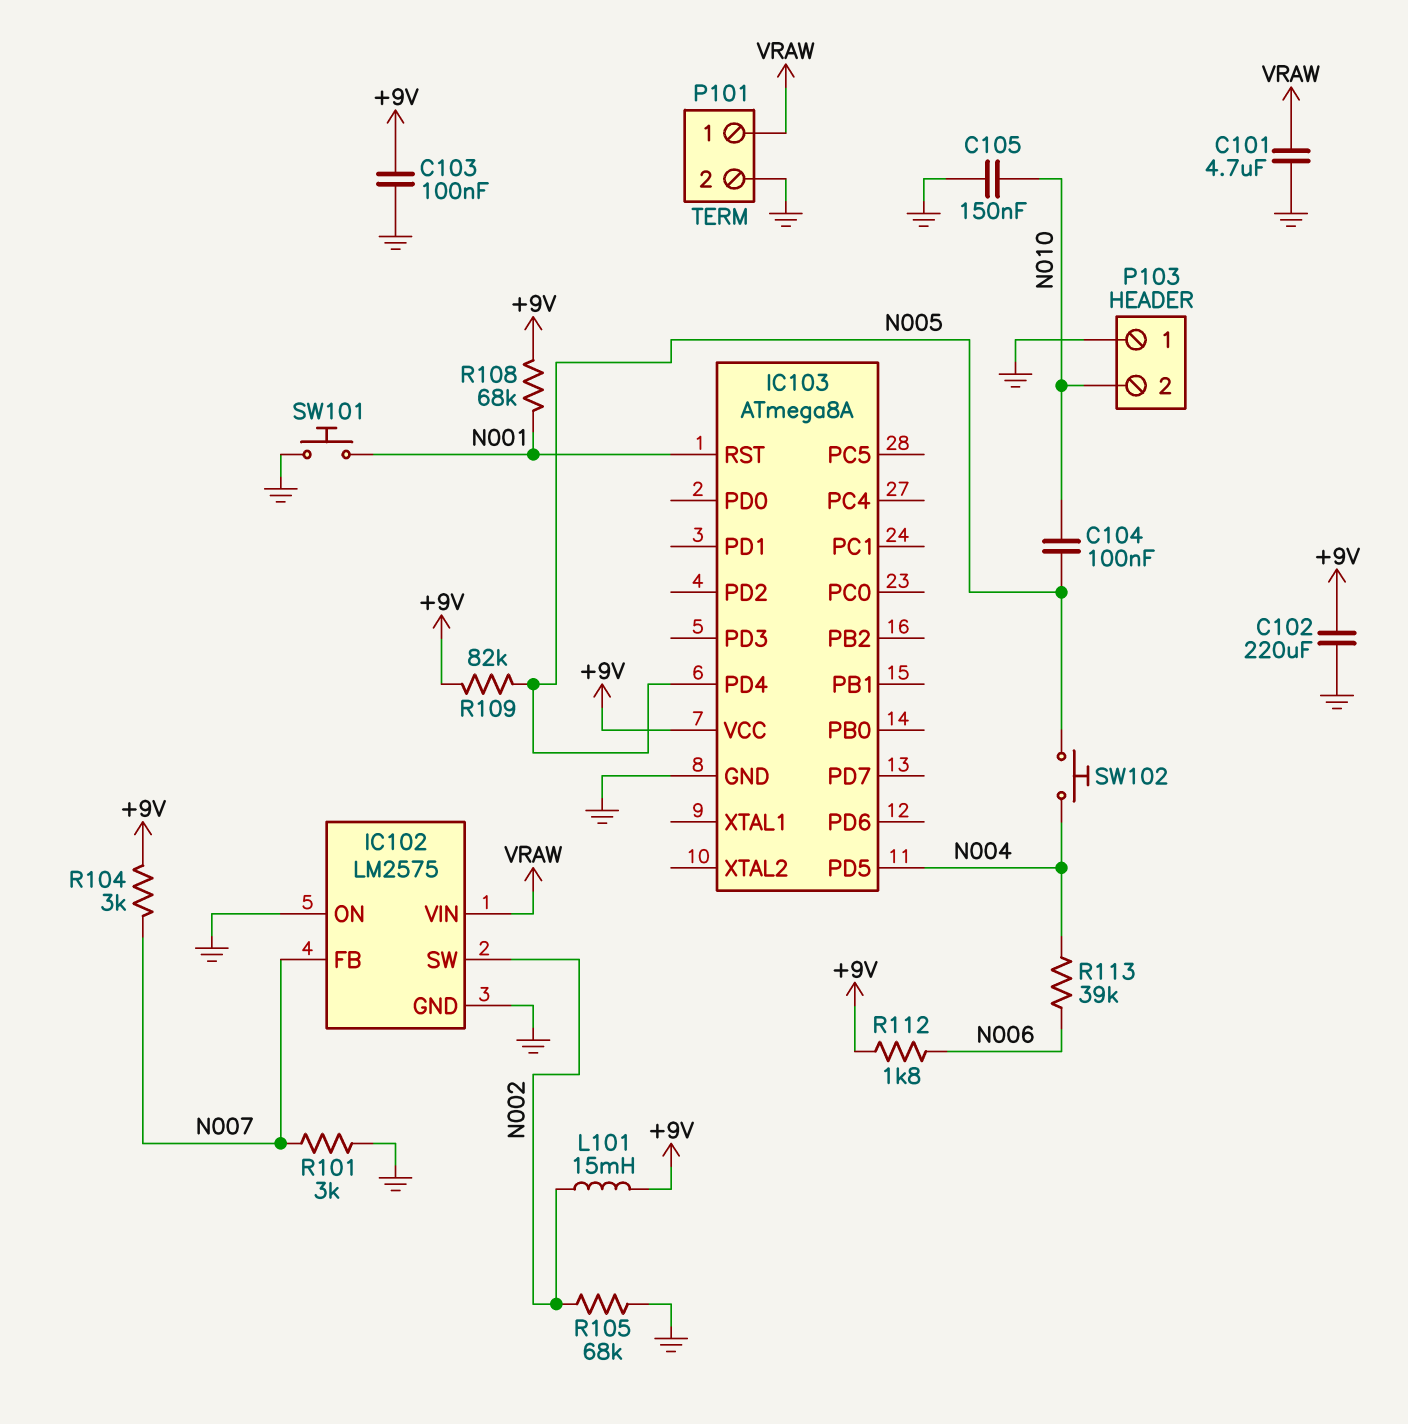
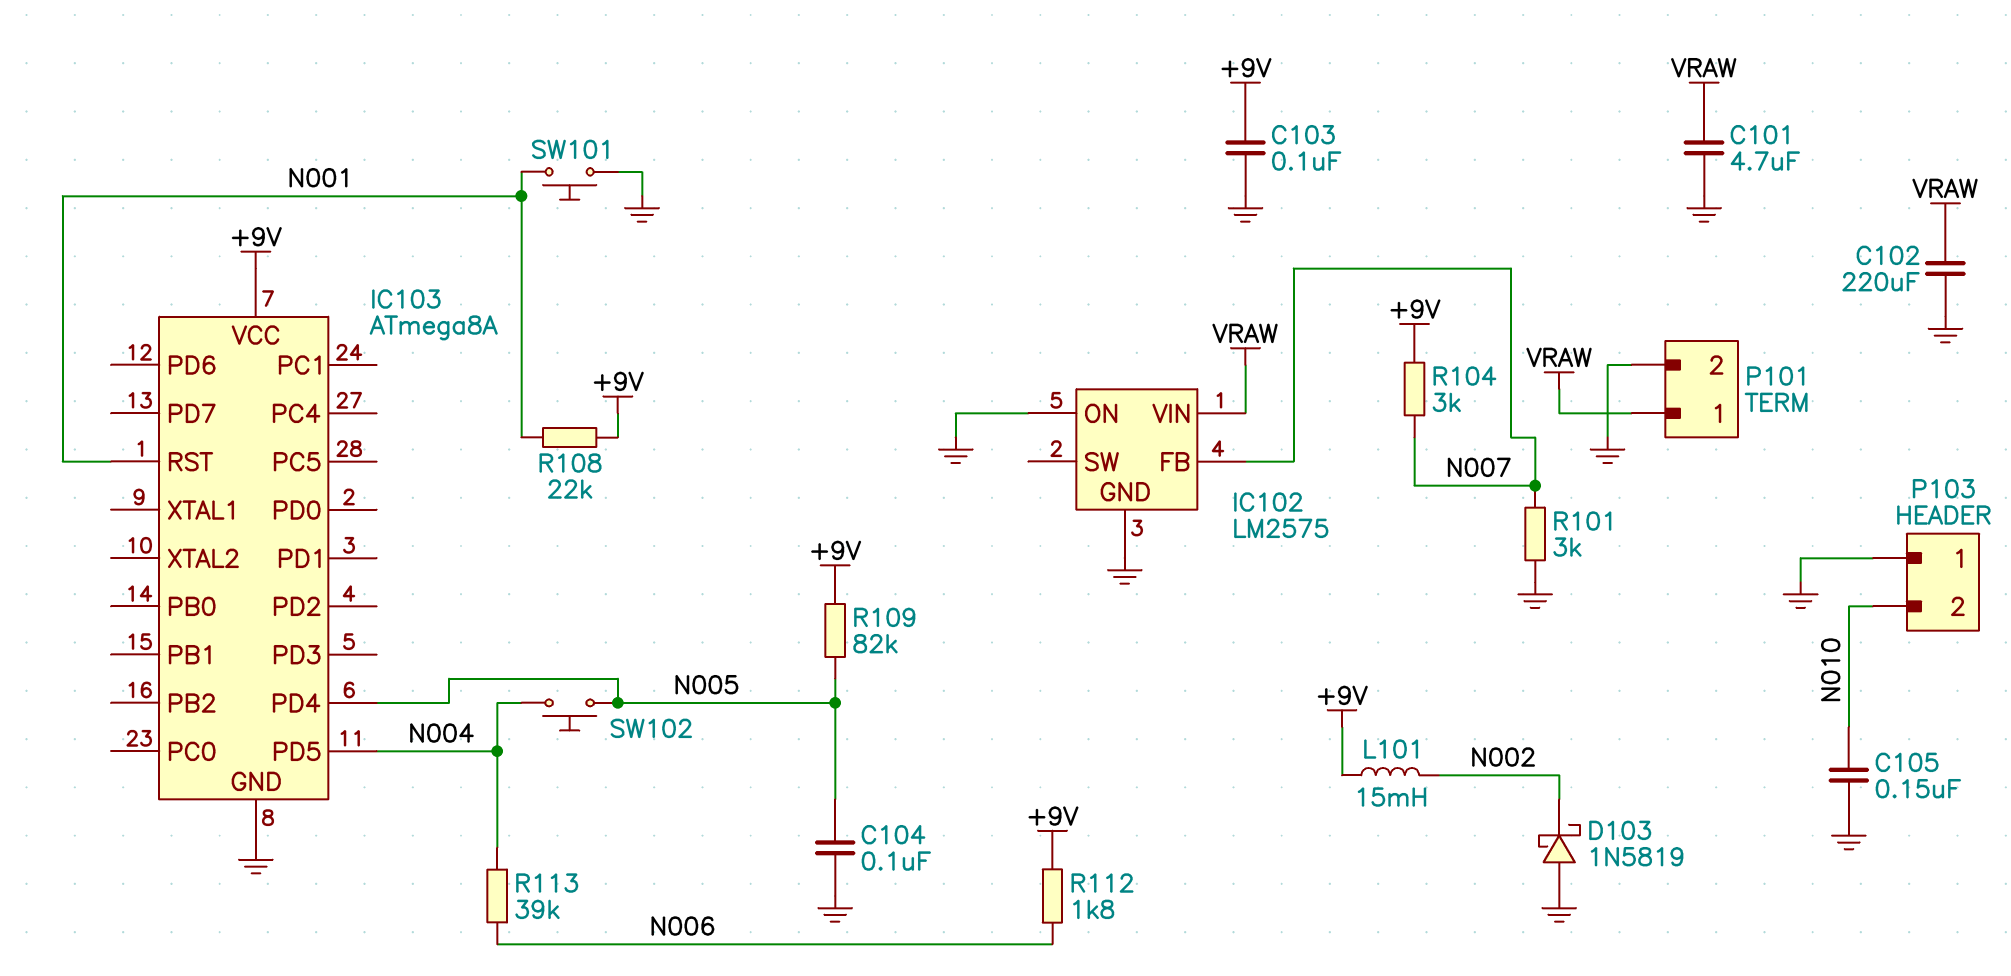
C102: 220uF (+9V, GND) -> 220uF (GND, VRAW)
C104: 100nF (N005, N010) -> 100nF (GND, N005)
D103: none -> schottky 1N5819 (A GND, K N002)
IC102 pin SW: N002 -> none
R105: 68k (GND, N002) -> none
R108: 68k (+9V, N001) -> 22k (+9V, N001)

